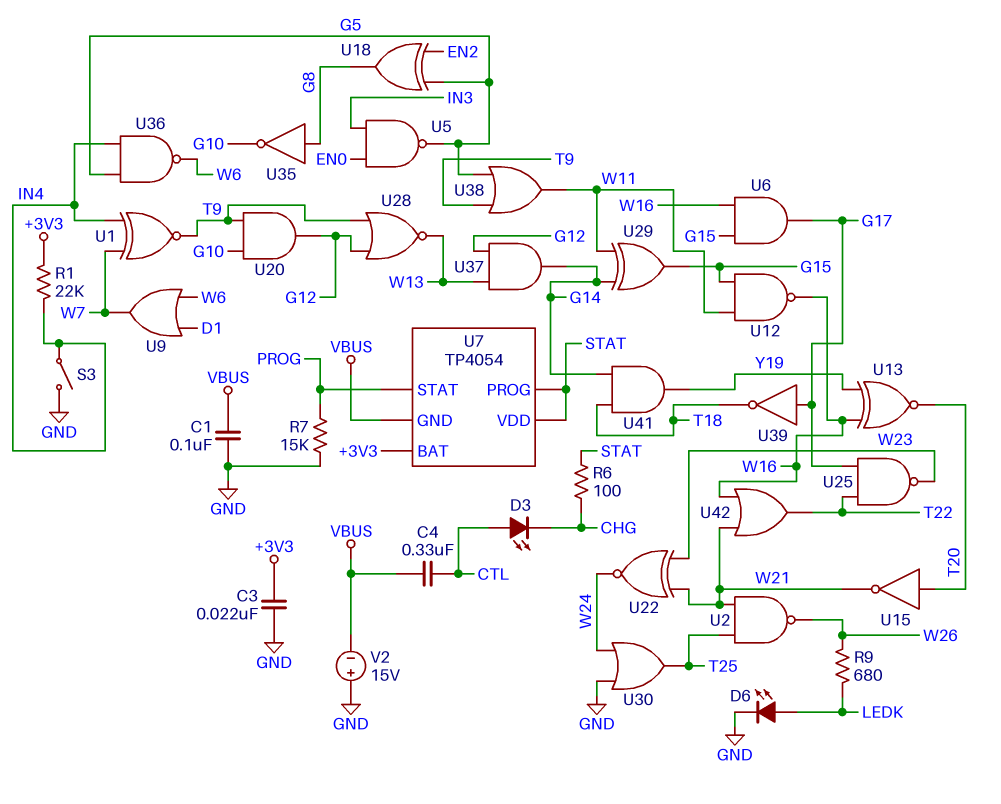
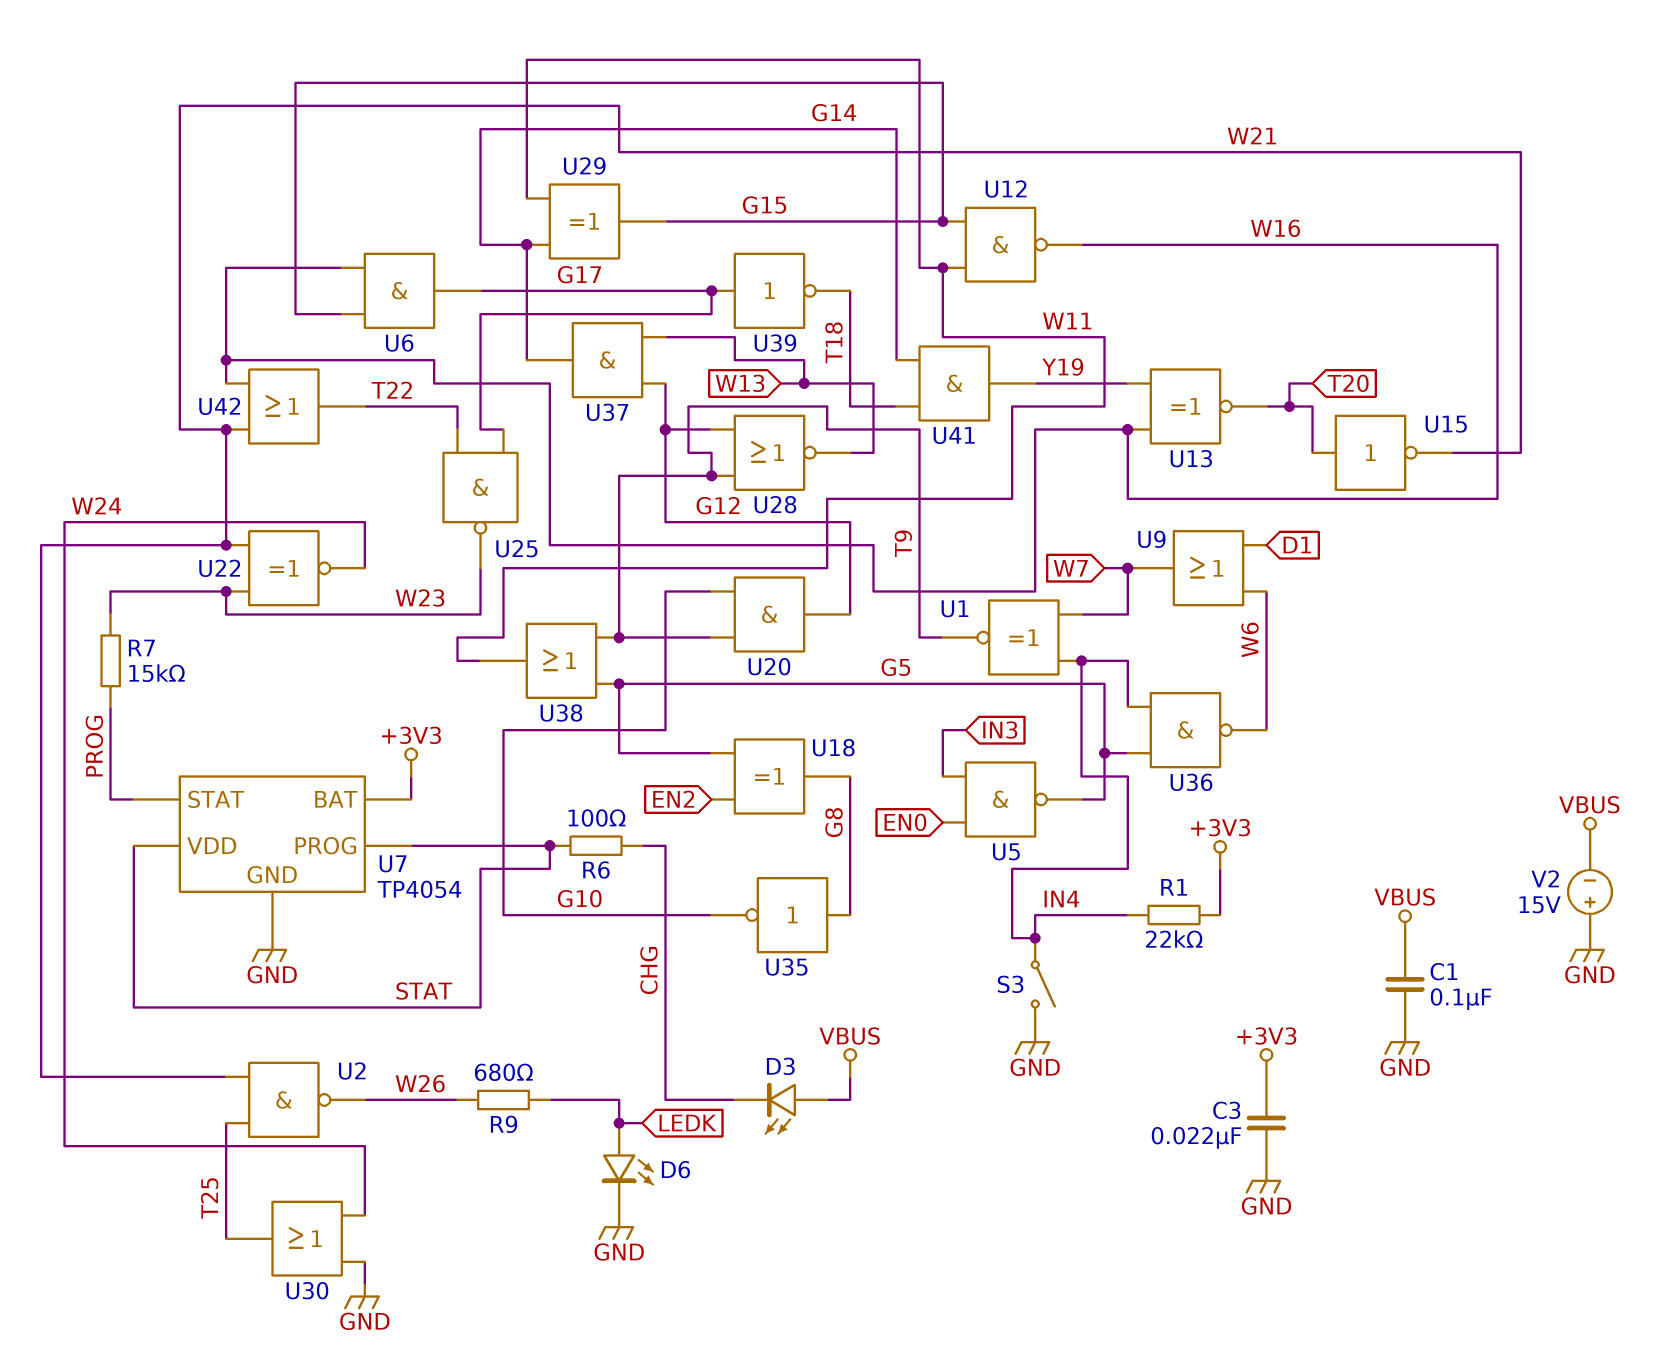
C4: 330nF (CTL, VBUS) -> none
D3: LED (A CTL, K CHG) -> LED (A VBUS, K CHG)
R7: 15k (GND, PROG) -> 15k (PROG, W23)
U7 pin GND: VBUS -> GND

